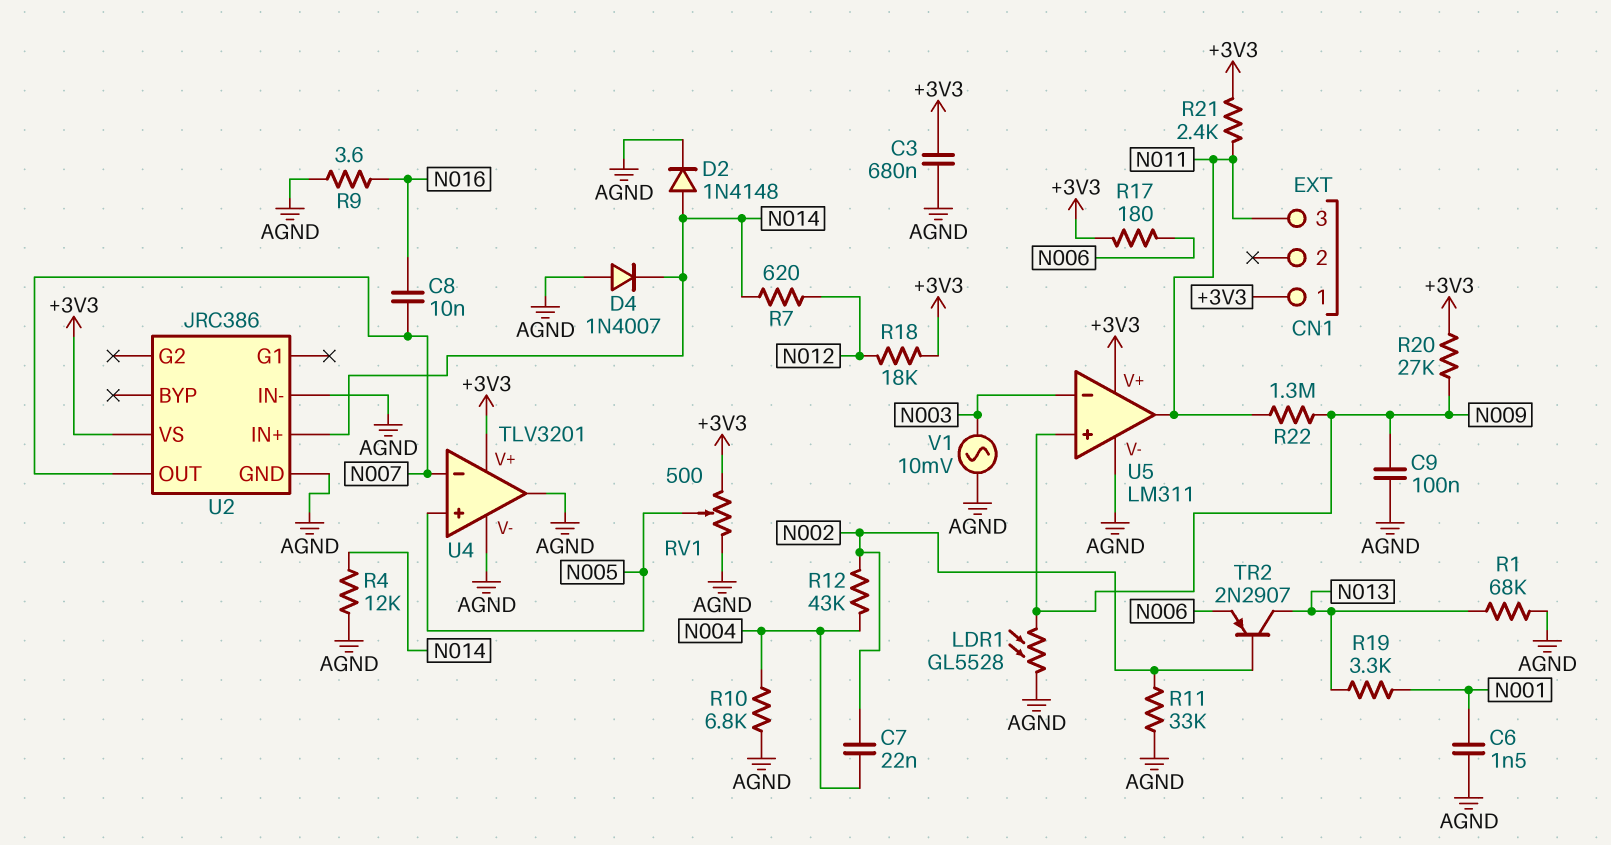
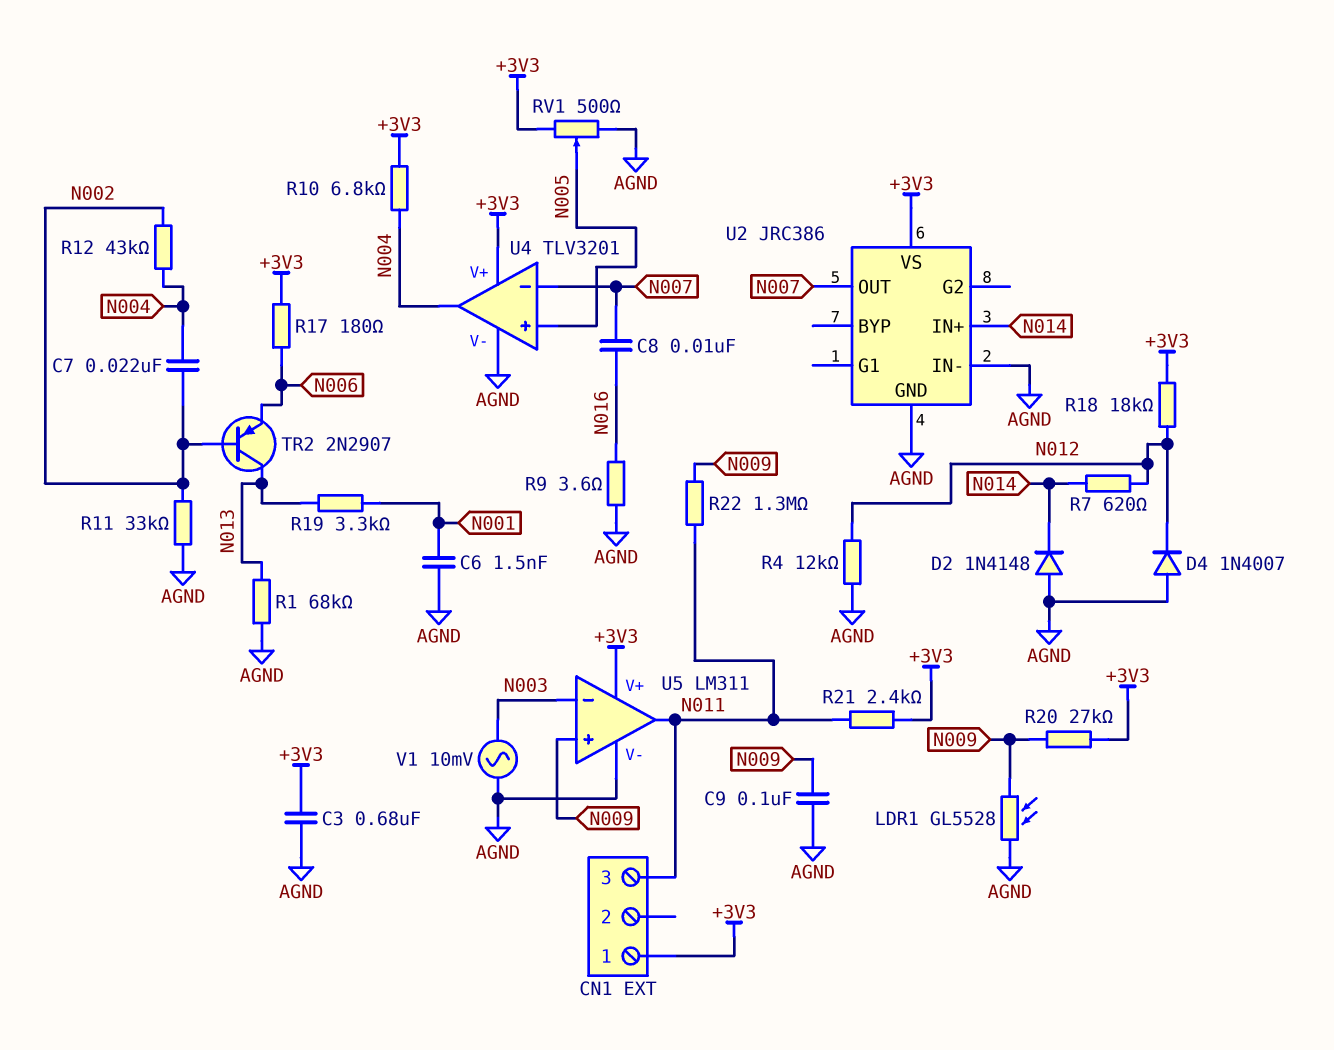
D2: diode 1N4148 (A N014, K AGND) -> diode 1N4148 (A AGND, K N014)
D4: diode 1N4007 (A AGND, K N014) -> diode 1N4007 (A AGND, K N012)
R4: 12k (AGND, N014) -> 12k (AGND, N012)
R10: 6.8k (AGND, N004) -> 6.8k (+3V3, N004)
U4 pin out: AGND -> N004

